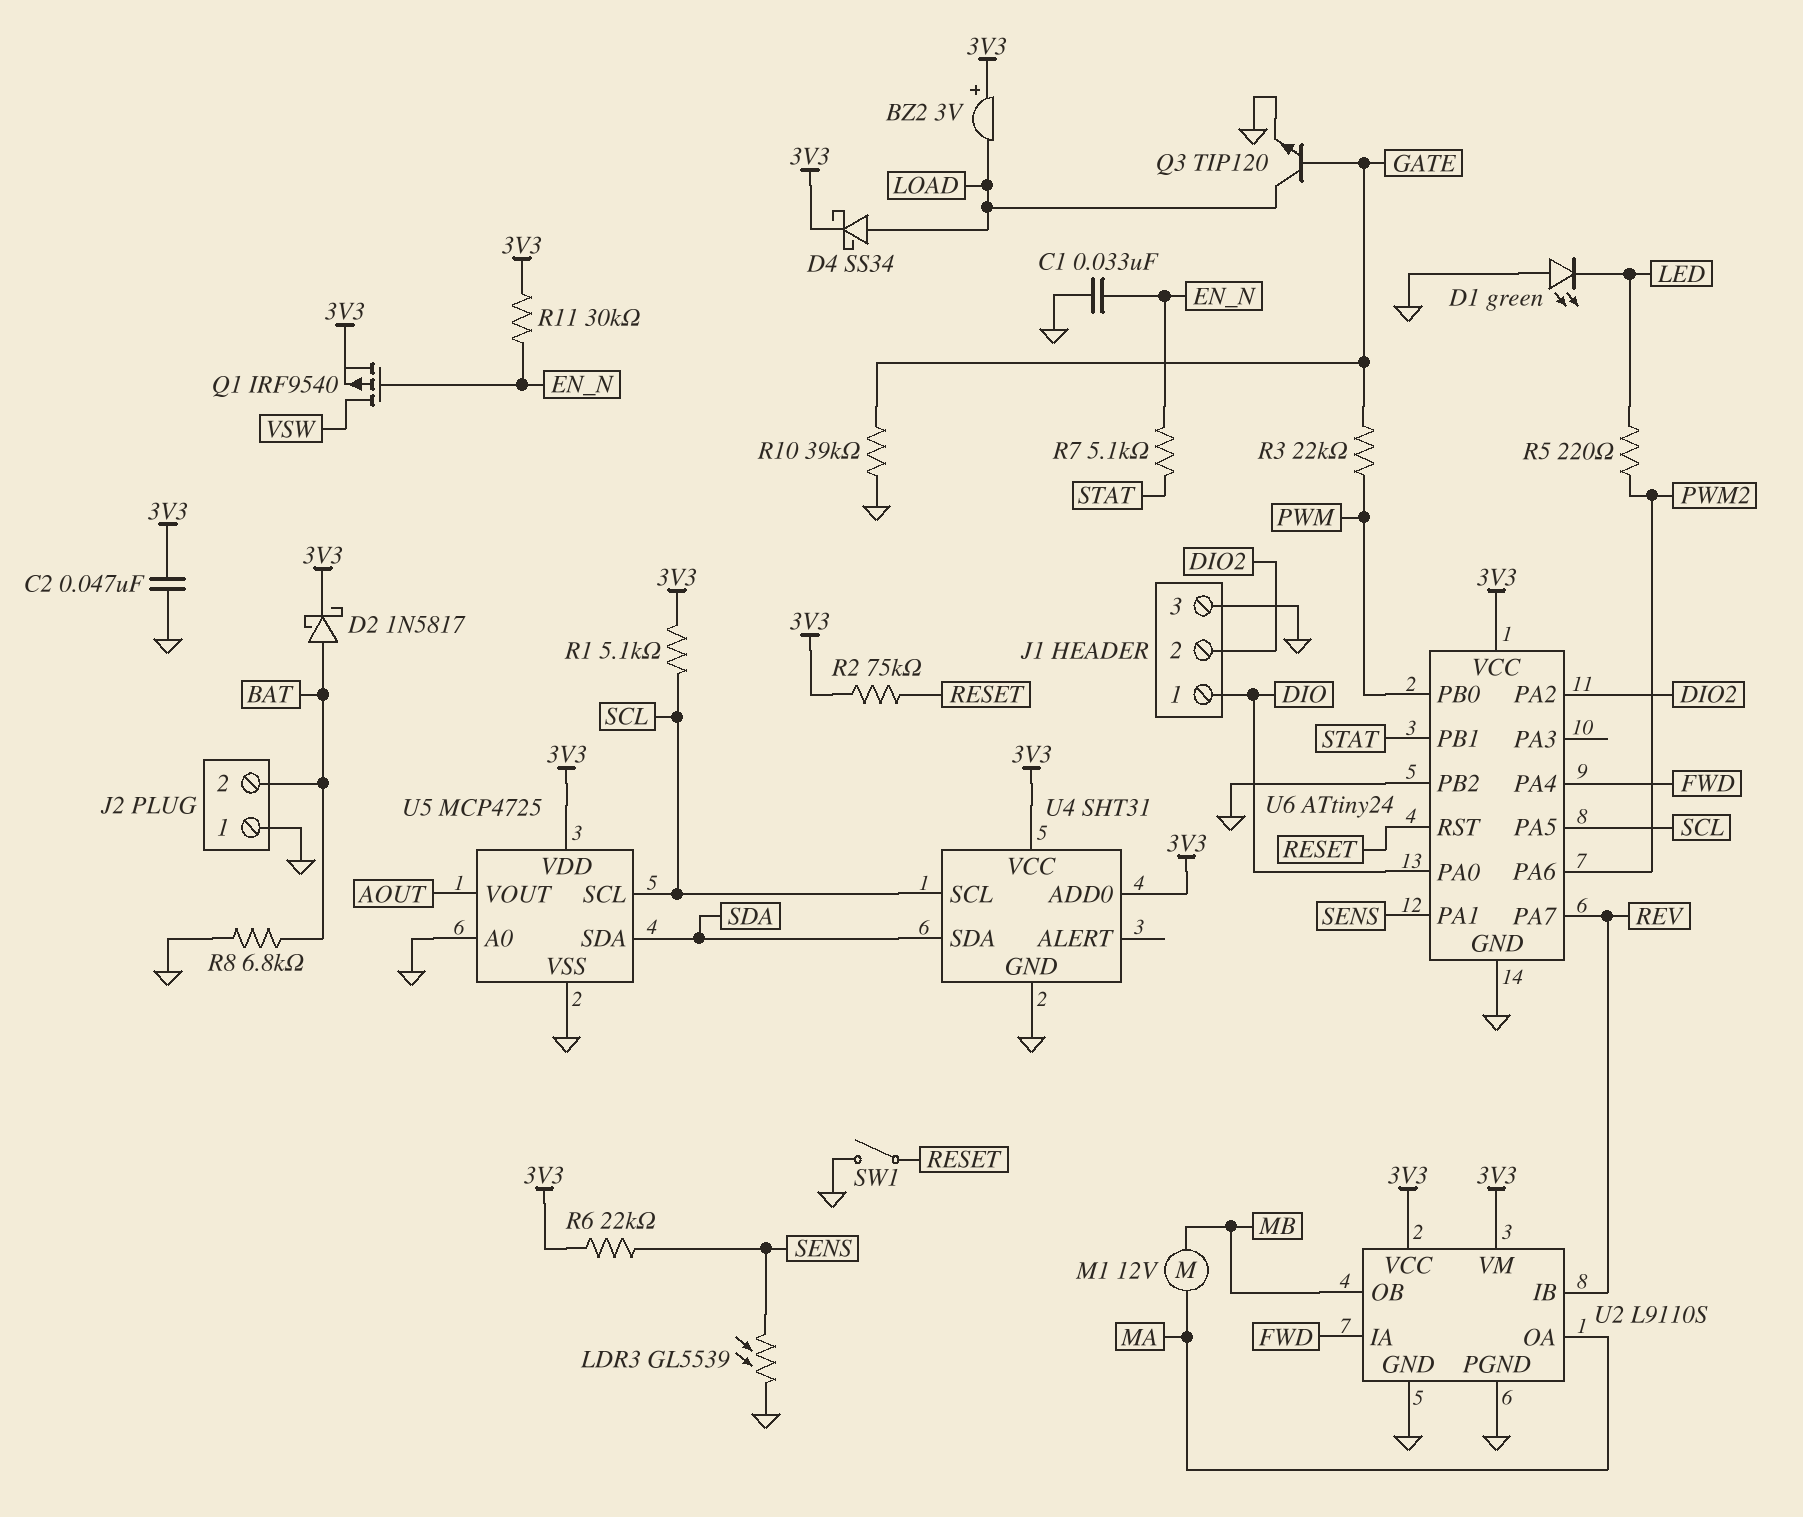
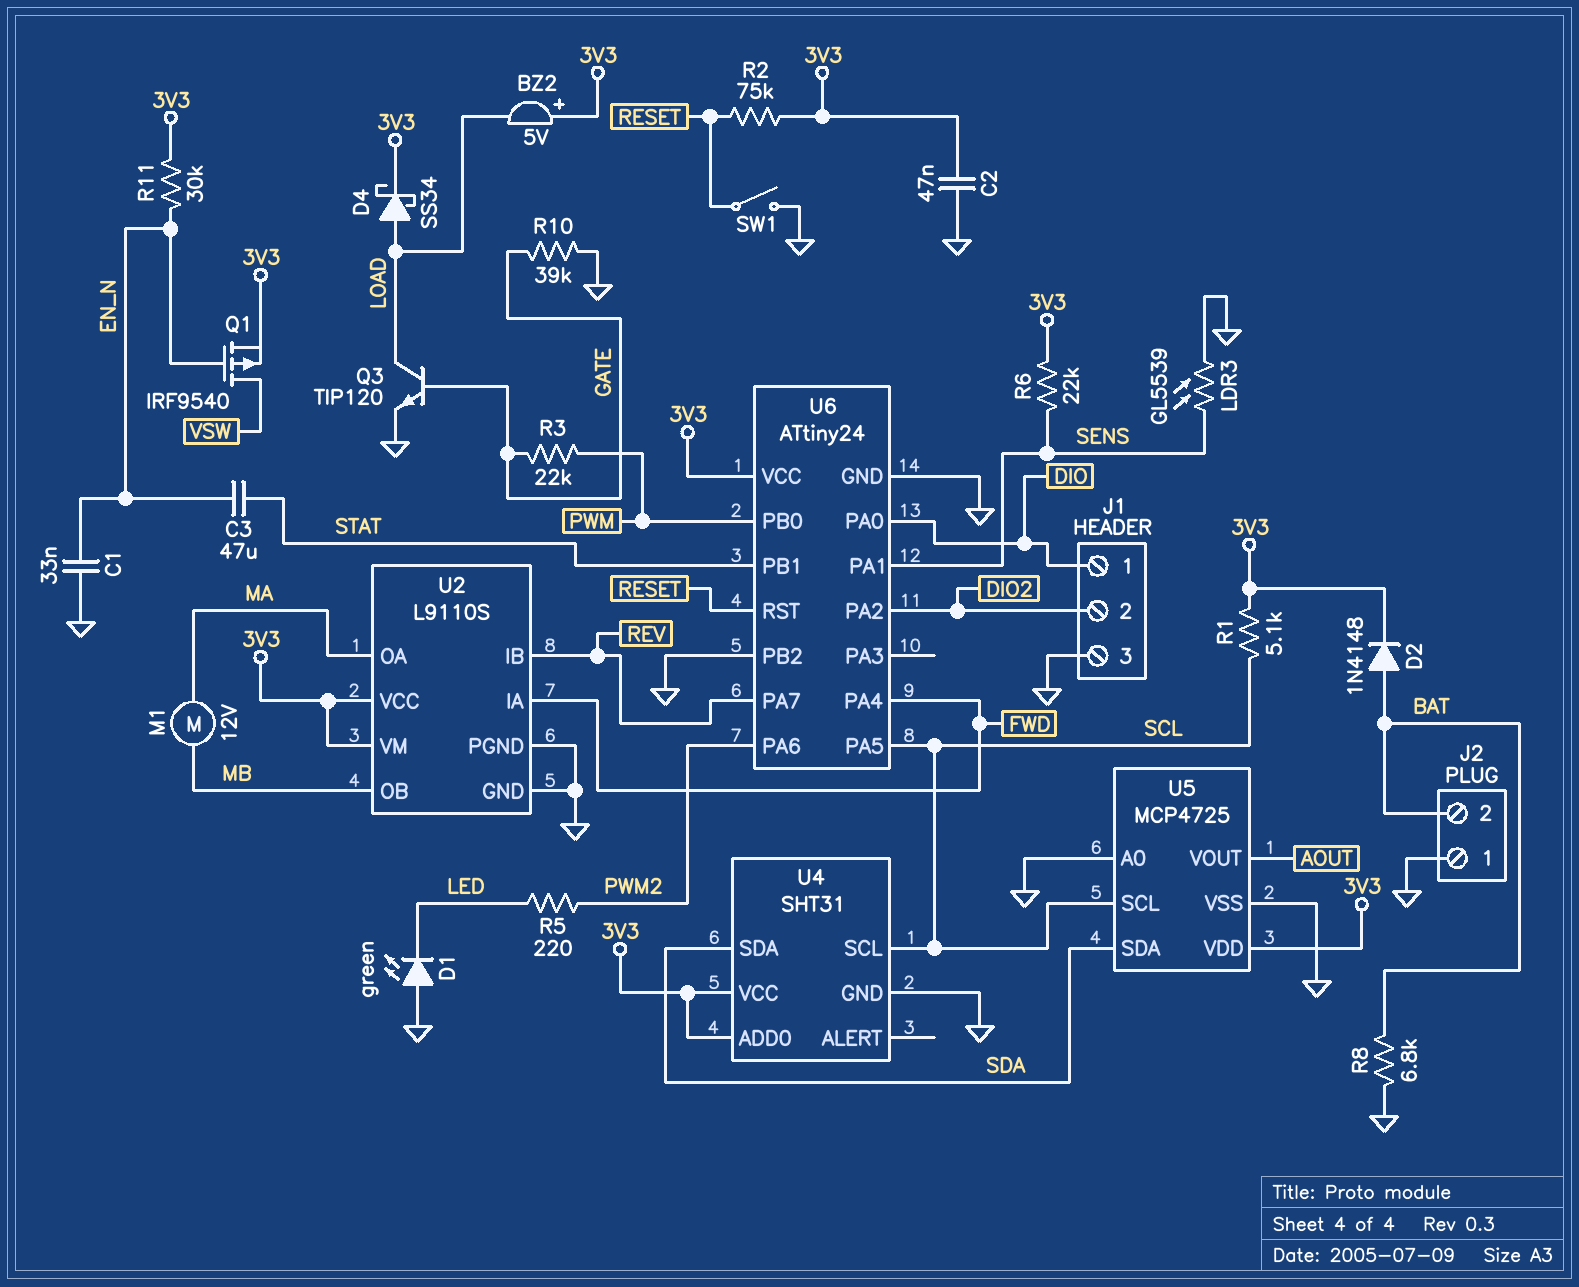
BZ2: buzzer 3V (plus 3V3, minus LOAD) -> buzzer 5V (plus 3V3, minus LOAD)
C3: none -> 47uF (EN_N, STAT)
D2: schottky 1N5817 (A BAT, K 3V3) -> diode 1N4148 (A BAT, K 3V3)
R7: 5.1k (EN_N, STAT) -> none

